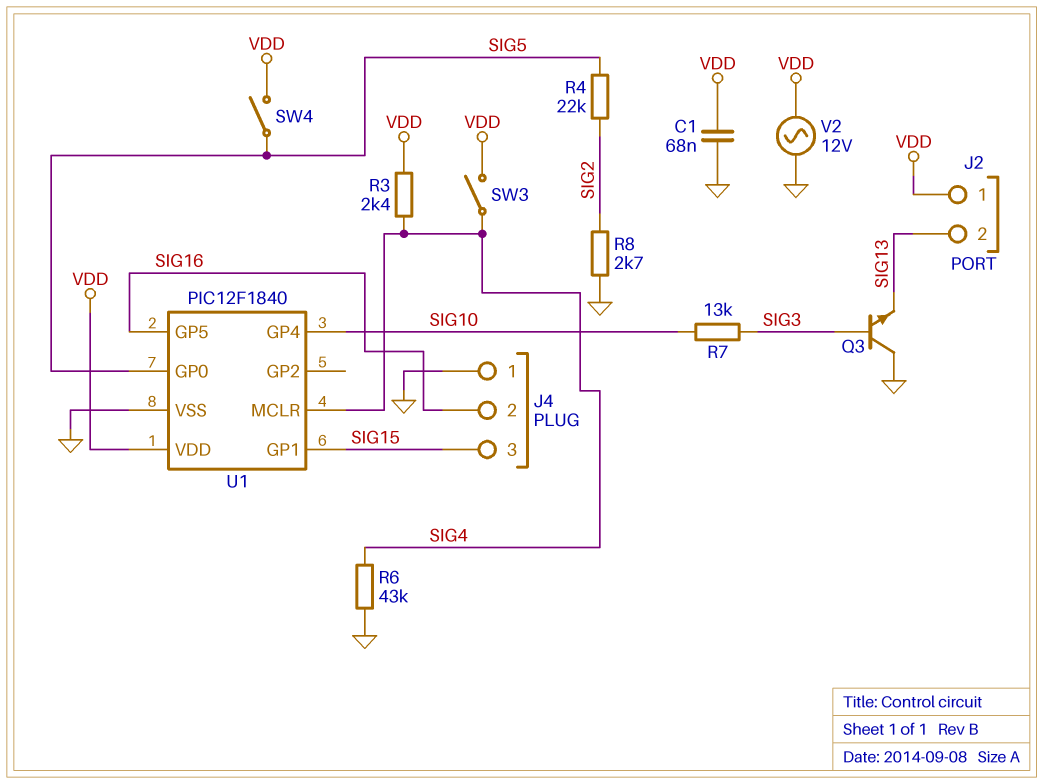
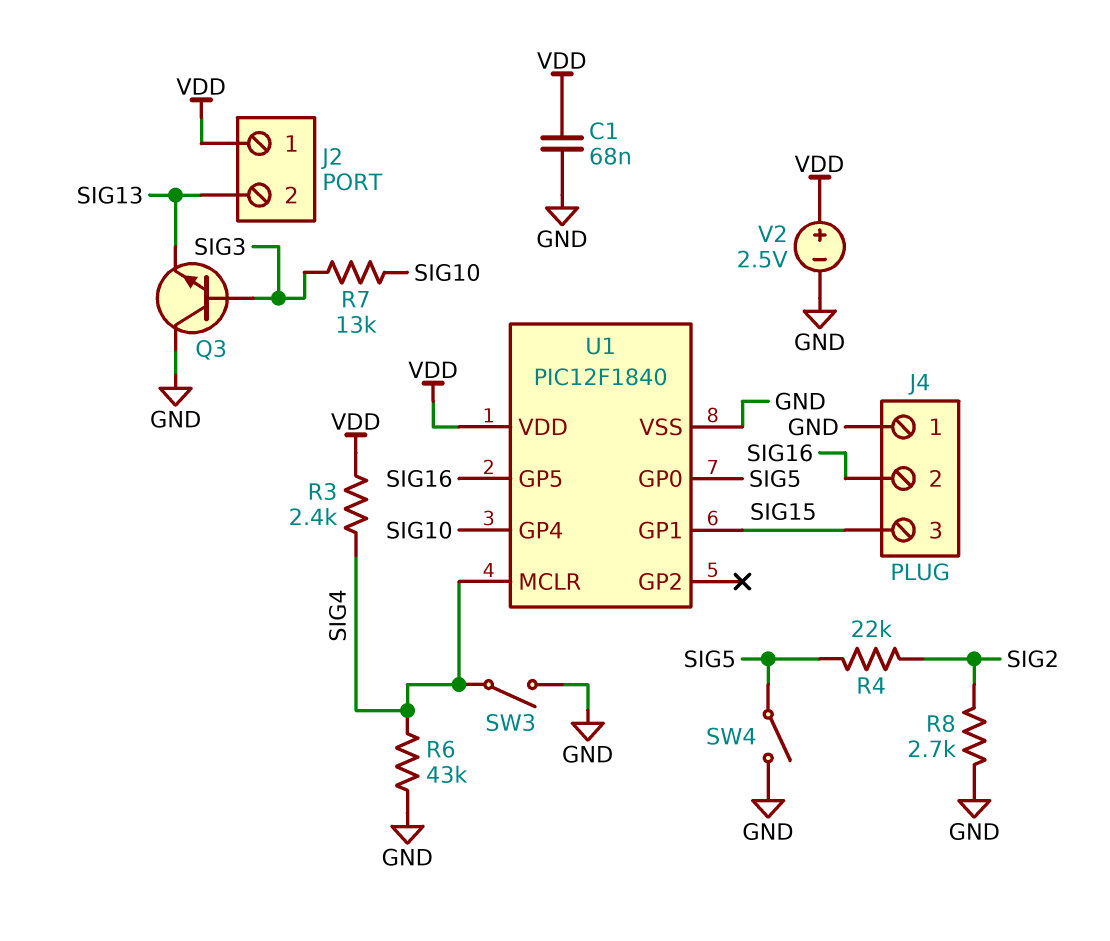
SW3: switch (SIG4, VDD) -> switch (GND, SIG4)
SW4: switch (SIG5, VDD) -> switch (GND, SIG5)
V2: AC 12V (GND, VDD) -> 2.5V (plus VDD, minus GND)

